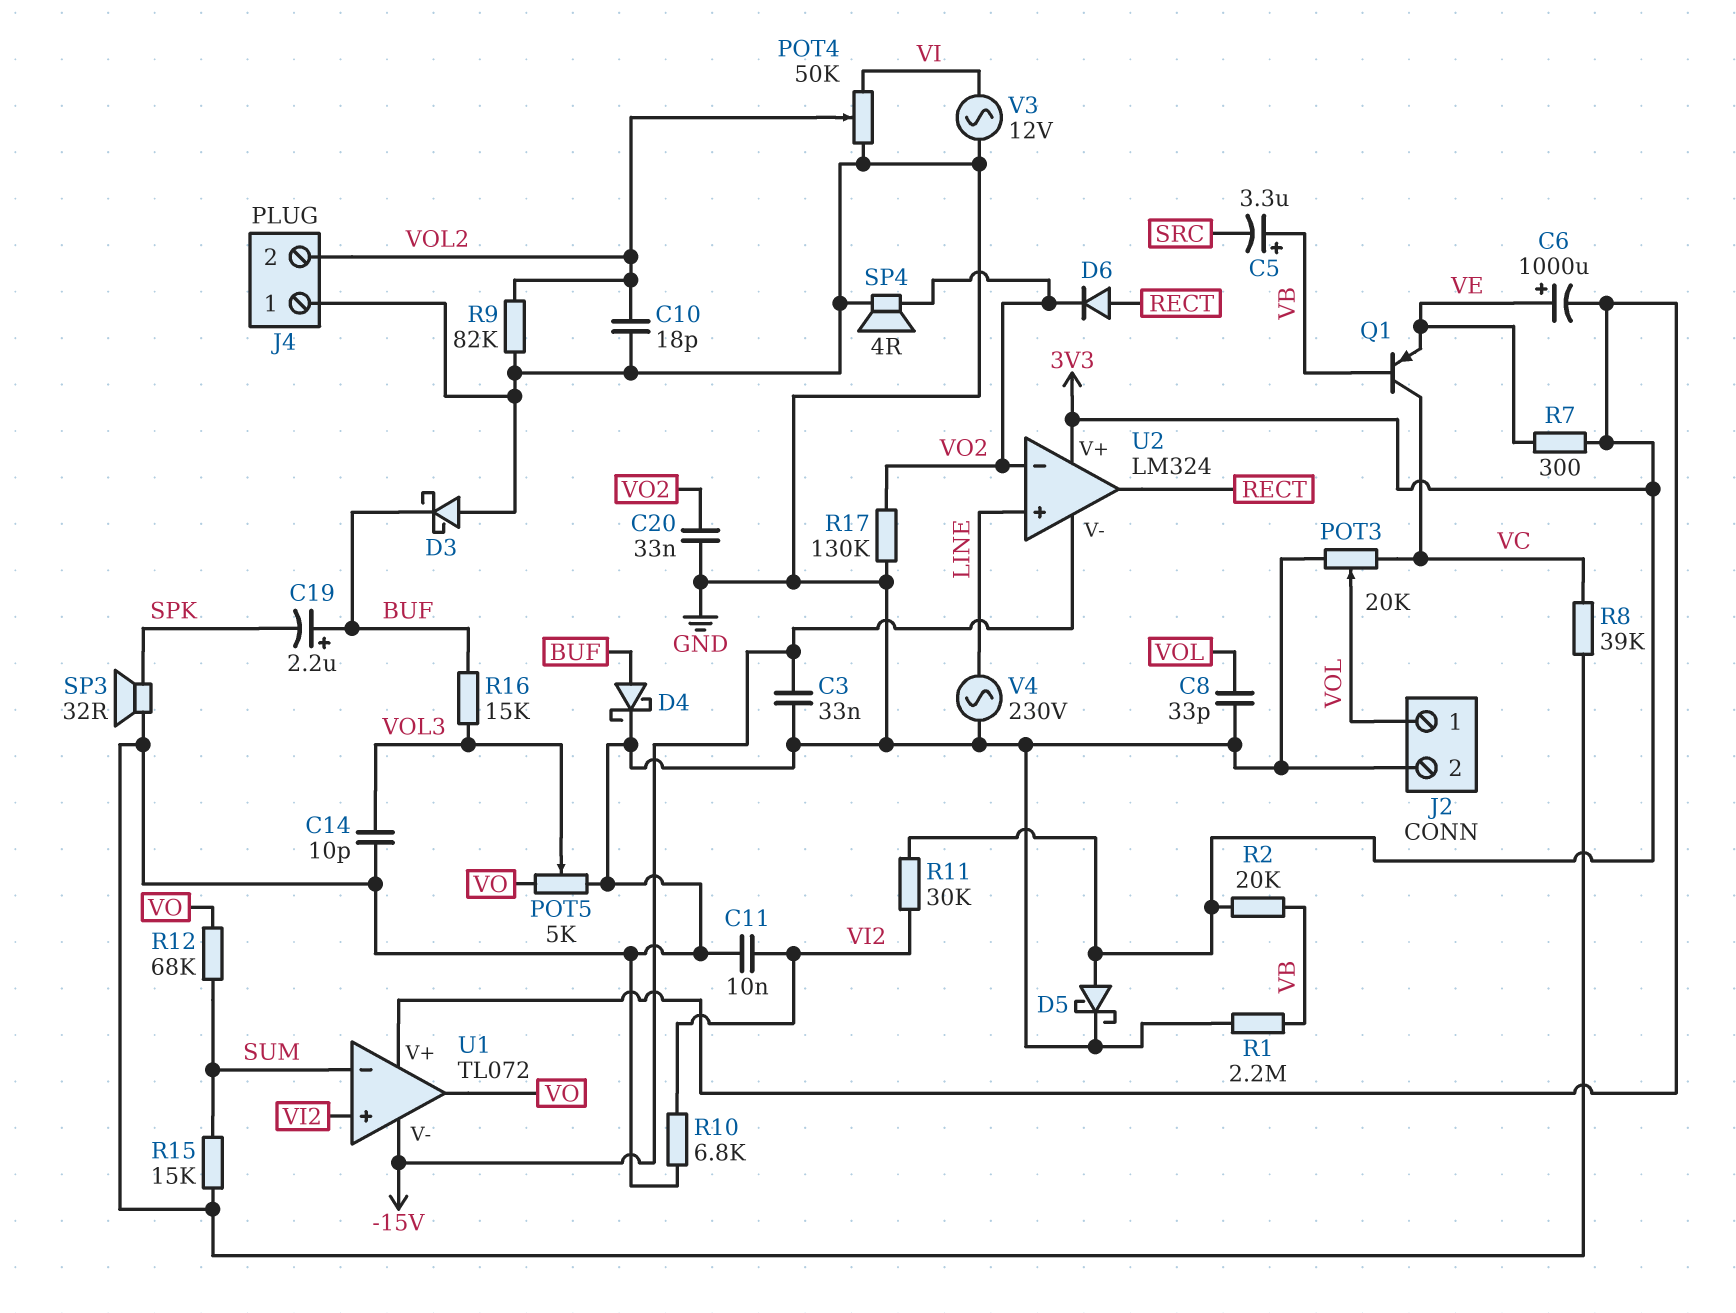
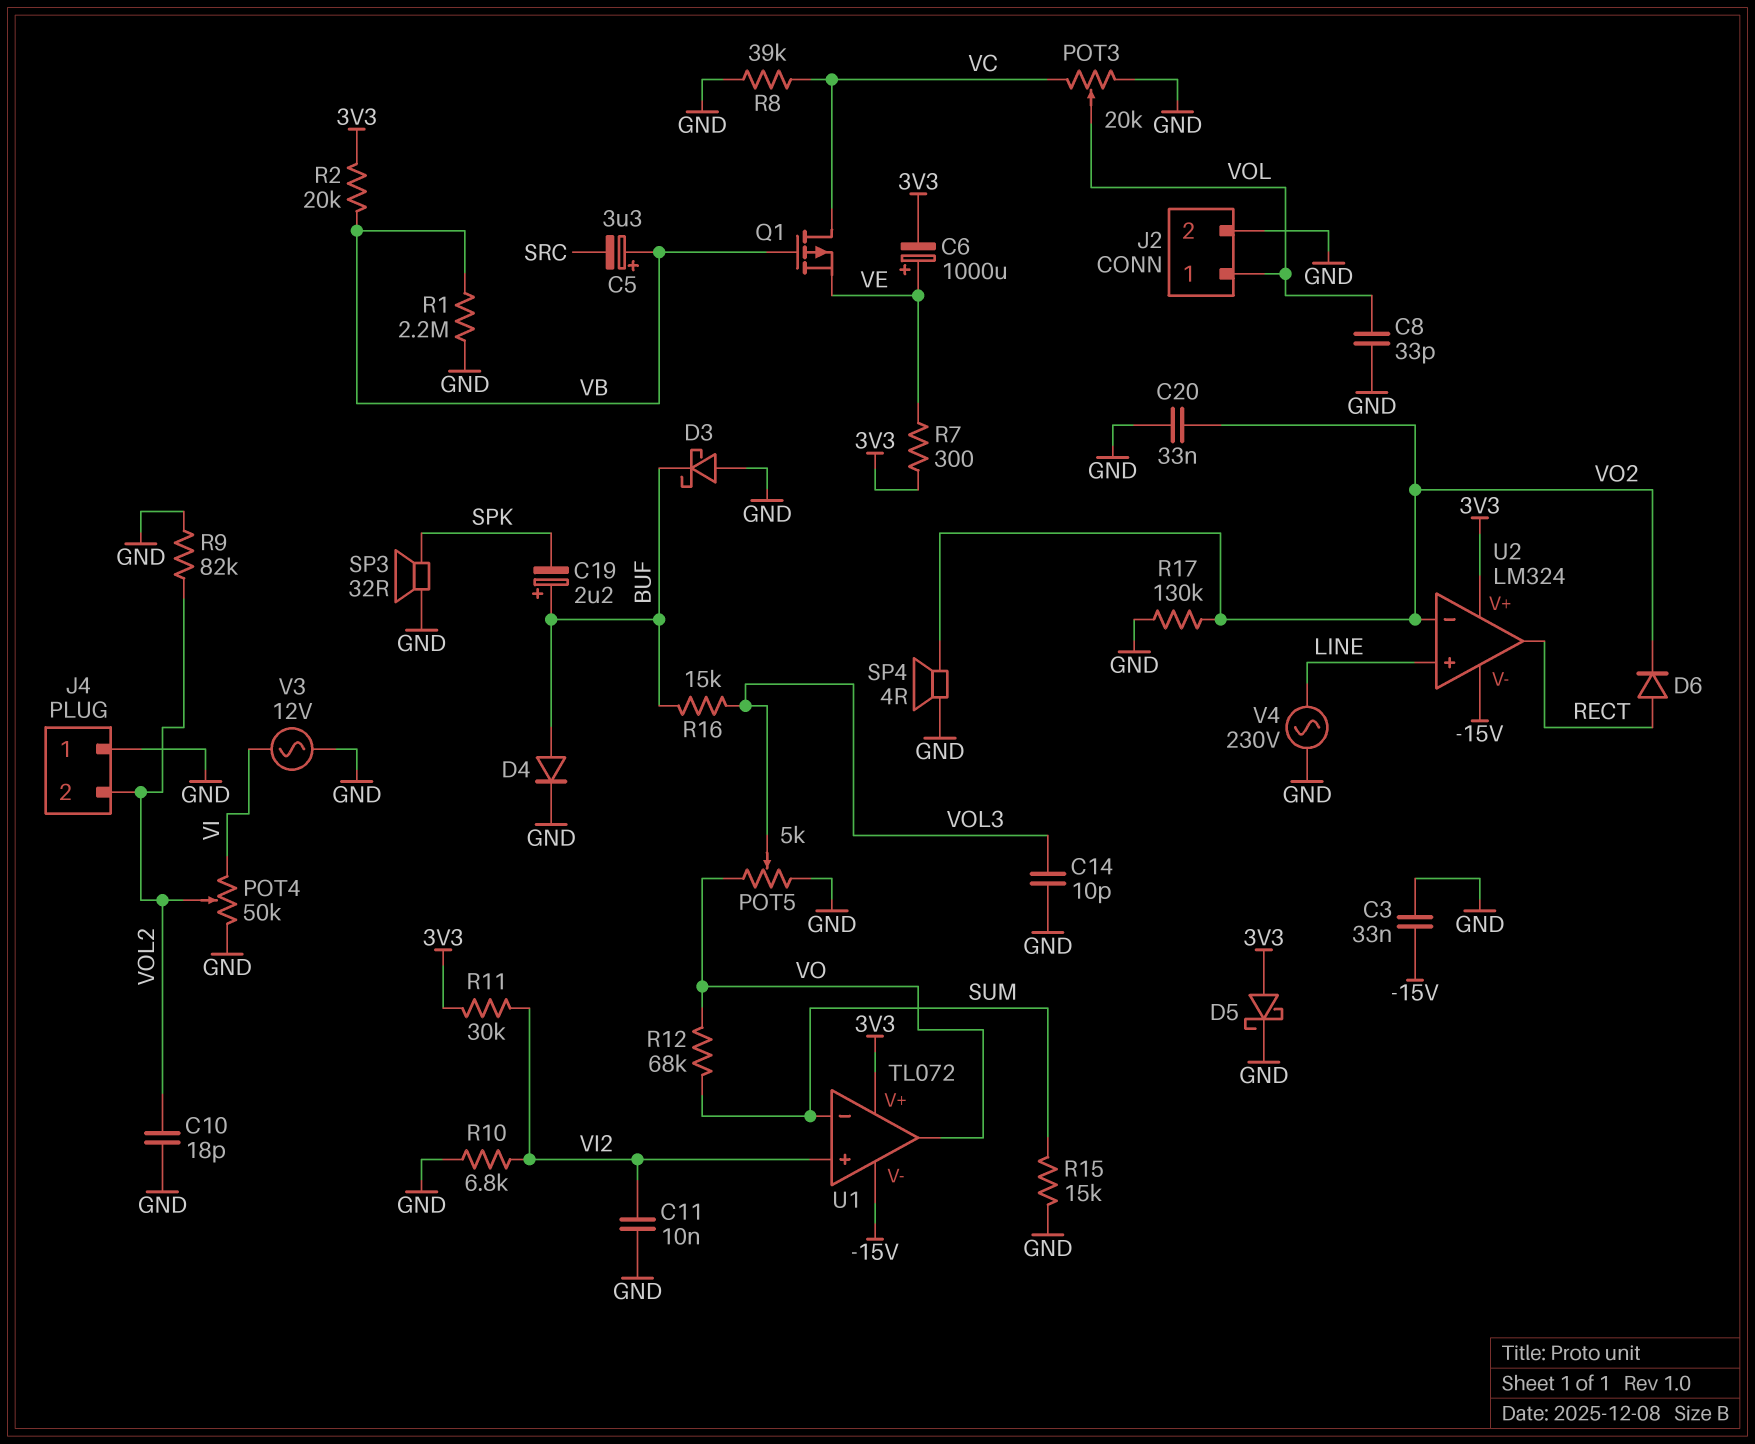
D4: schottky (A BUF, K GND) -> diode (A BUF, K GND)
Q1: PNP (B VB, C VC, E VE) -> PMOS (G VB, D VC, S VE)

